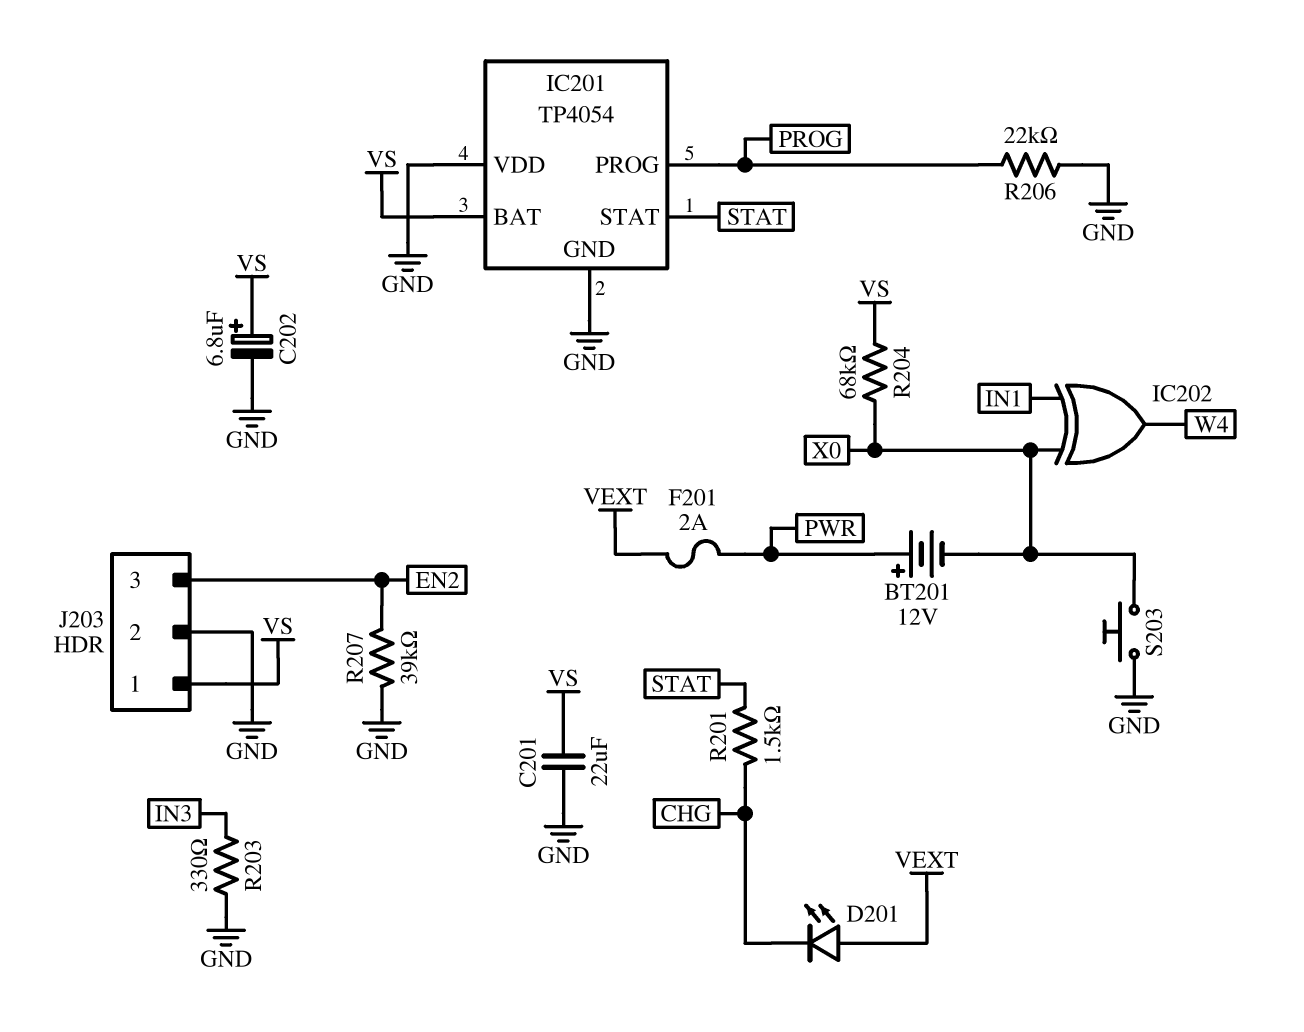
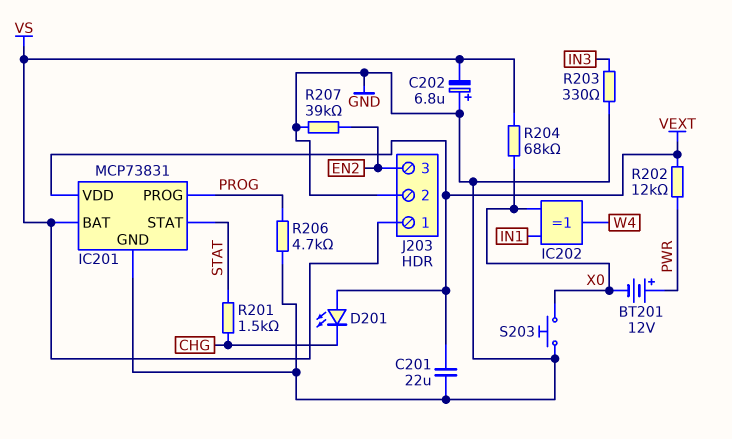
C201: 22uF (GND, VS) -> 22uF (GND, VEXT)
C202: 6.8uF (plus VS, minus GND) -> 6.8uF (plus GND, minus VS)
F201: 2A (PWR, VEXT) -> none
IC201: TP4054 -> MCP73831
IC201 pin VDD: GND -> VEXT
R202: none -> 12k (PWR, VEXT)
R206: 22k (GND, PROG) -> 4.7k (GND, PROG)

